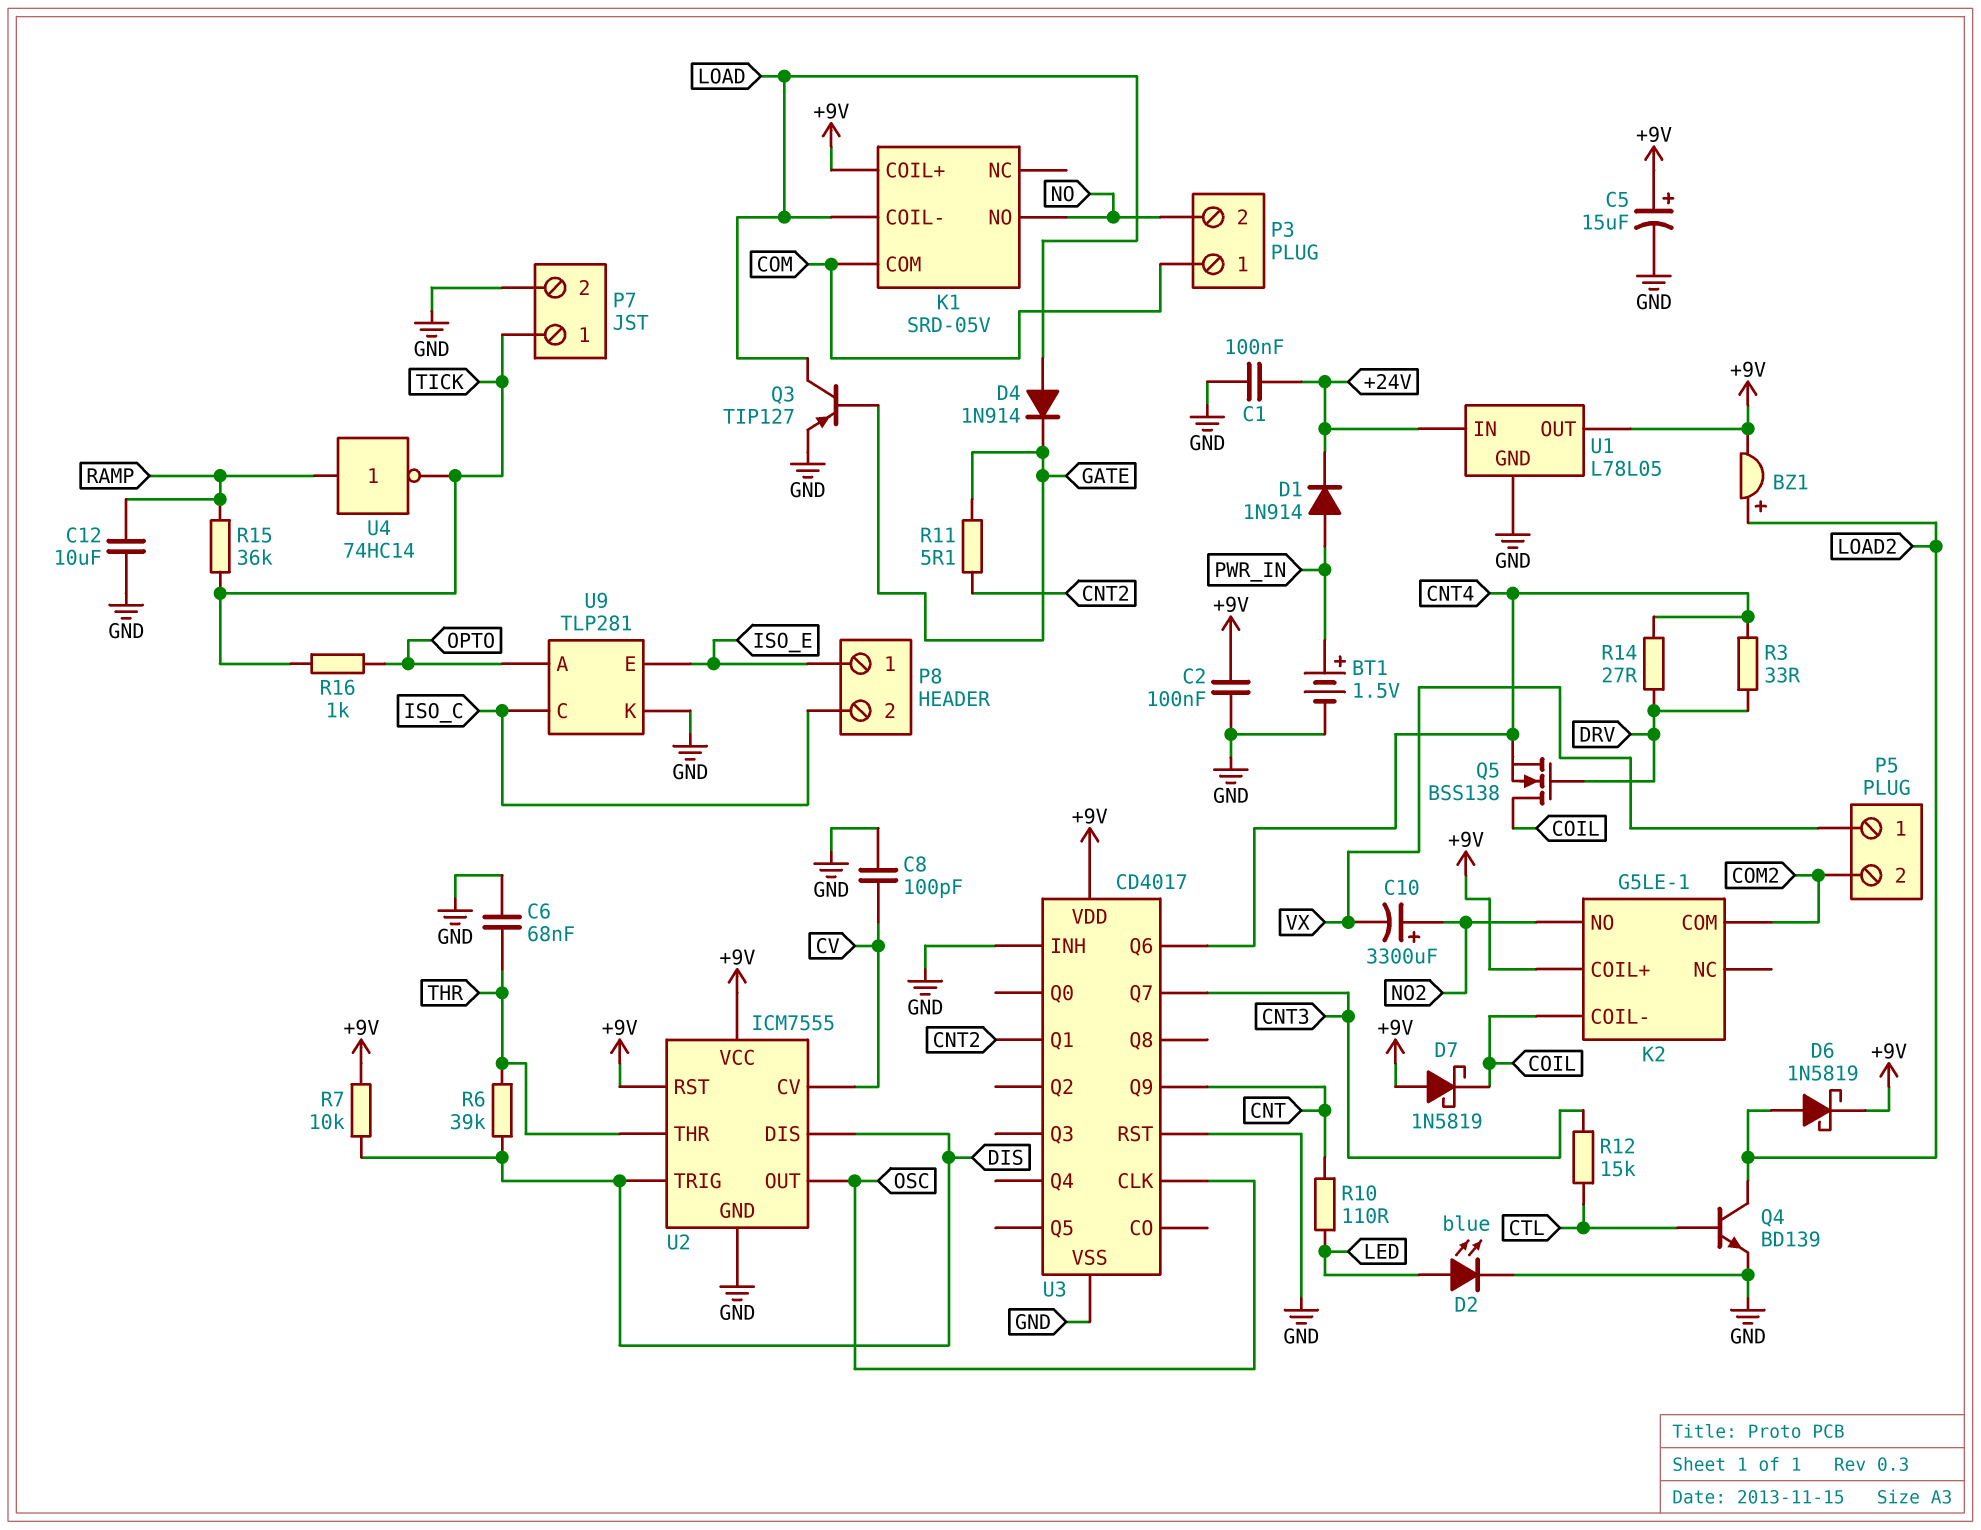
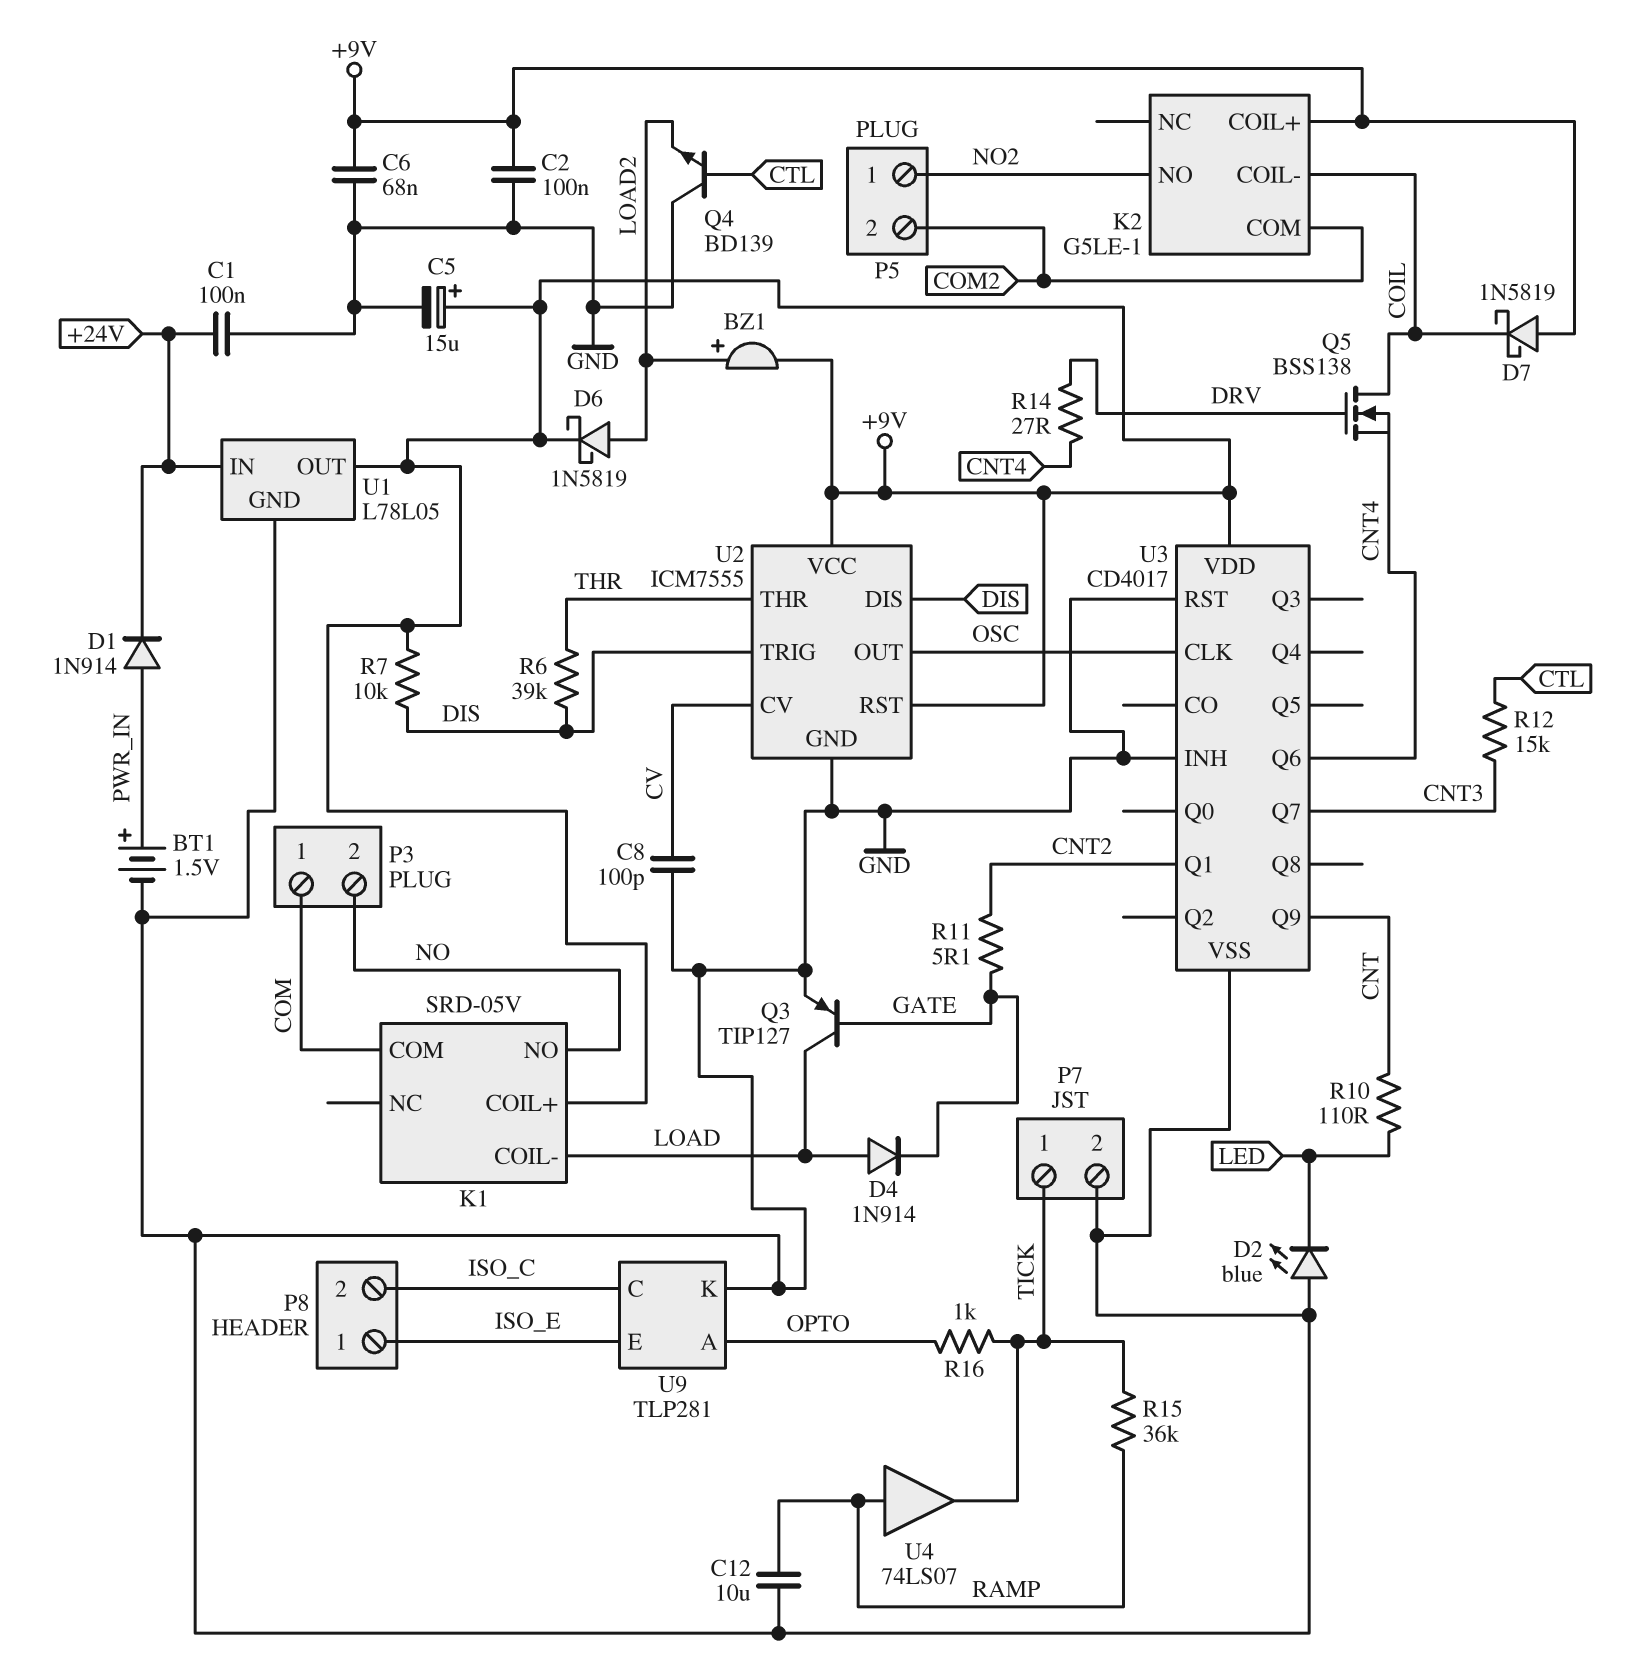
C6: 68nF (GND, THR) -> 68nF (+9V, GND)
C10: 3300uF (plus NO2, minus VX) -> none
D2: LED blue (A LED, K GND) -> LED blue (A GND, K LED)
P5 pin 1: VX -> NO2
Q4: NPN BD139 (B CTL, C LOAD2, E GND) -> NPN BD139 (B CTL, C GND, E LOAD2)
R3: 33 (CNT4, DRV) -> none
U4: NOT 74HC14 (in RAMP, out TICK) -> buffer 74LS07 (in RAMP, out TICK)

